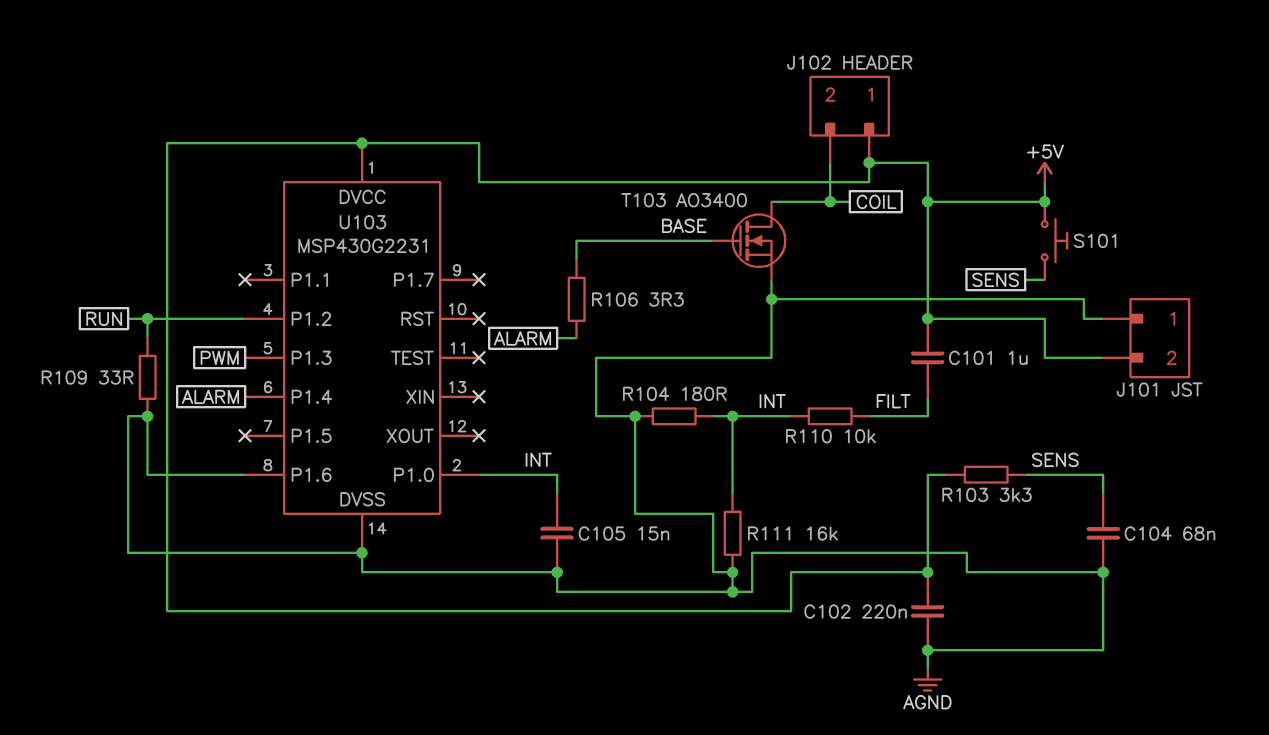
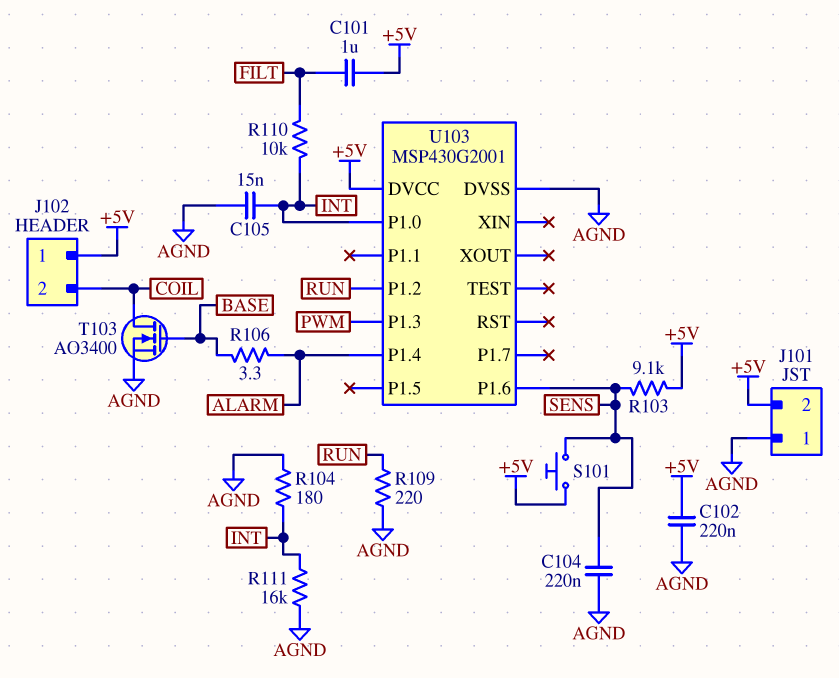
C104: 68nF (AGND, SENS) -> 220nF (AGND, SENS)
R103: 3.3k (+5V, SENS) -> 9.1k (+5V, SENS)
R109: 33 (AGND, RUN) -> 220 (AGND, RUN)
U103: MSP430G2231 -> MSP430G2001
U103 pin P1.6: AGND -> SENS

